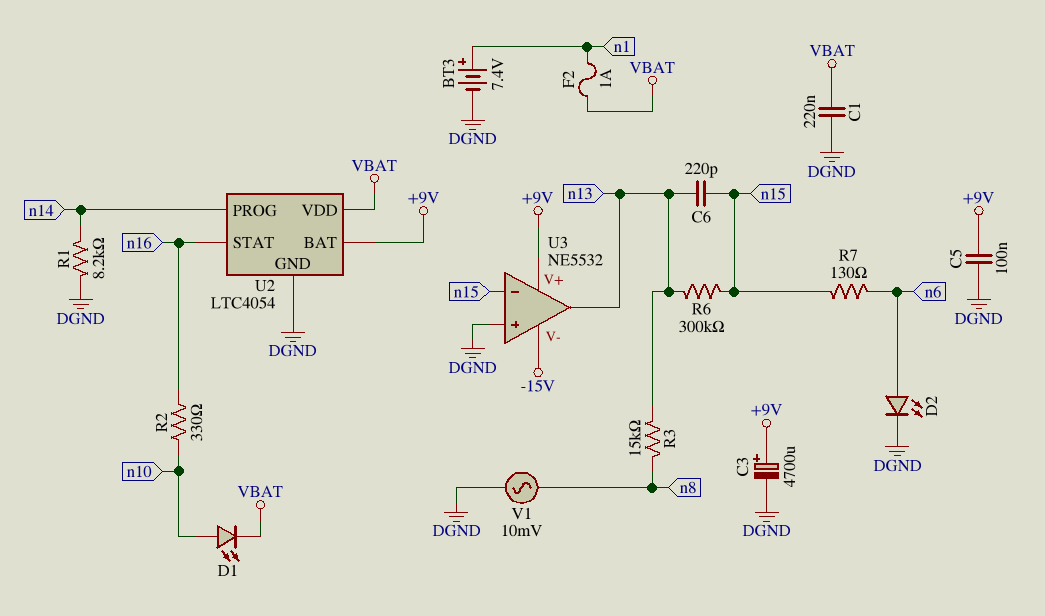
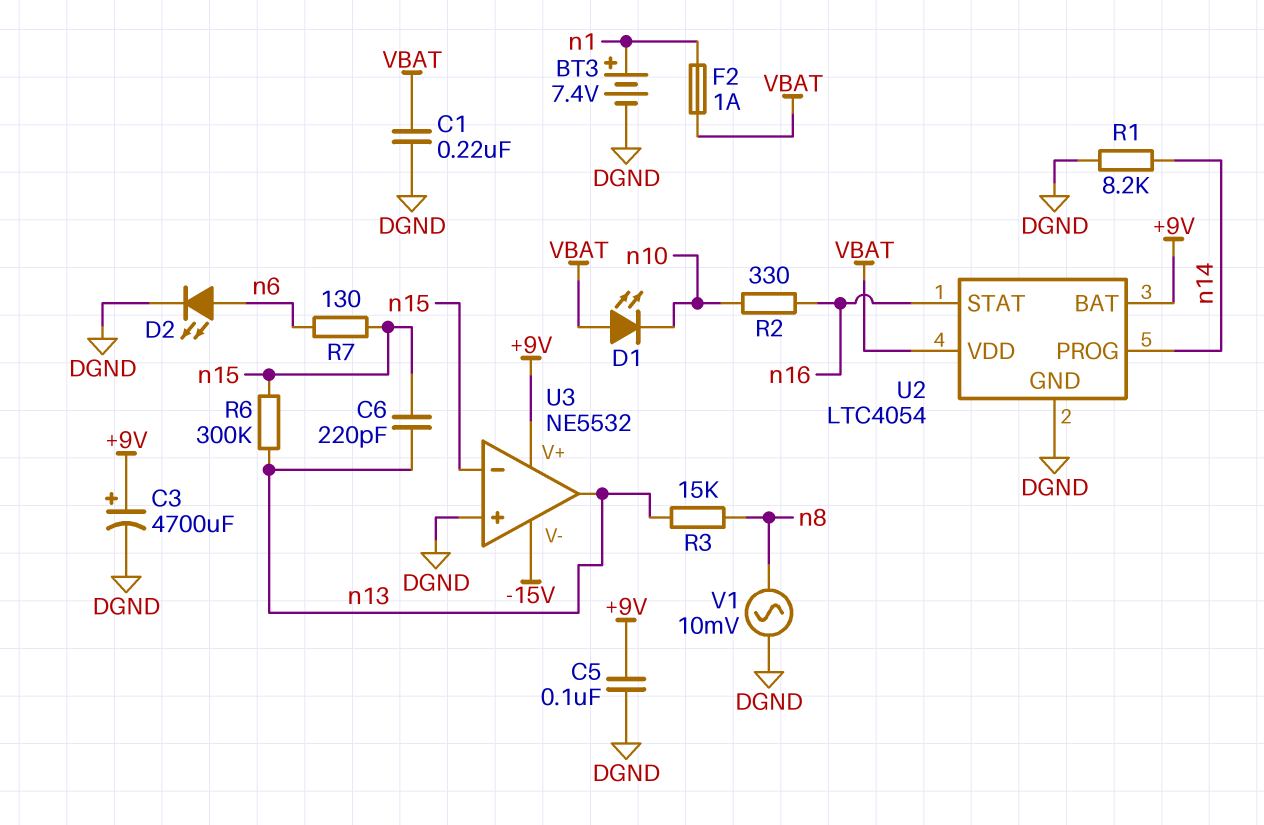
D1: LED (A n10, K VBAT) -> LED (A VBAT, K n10)

